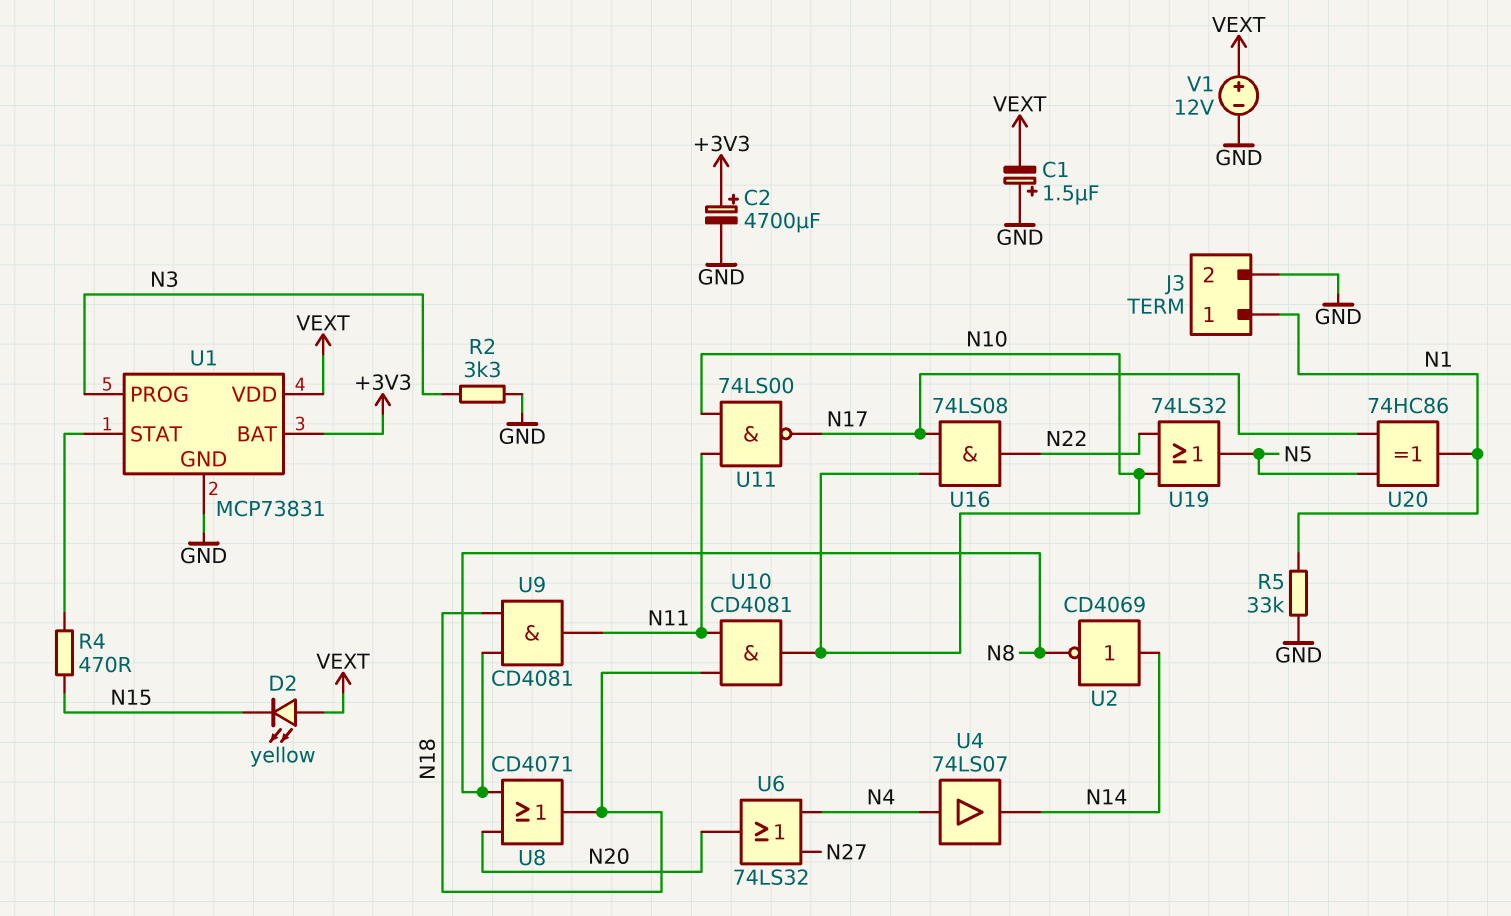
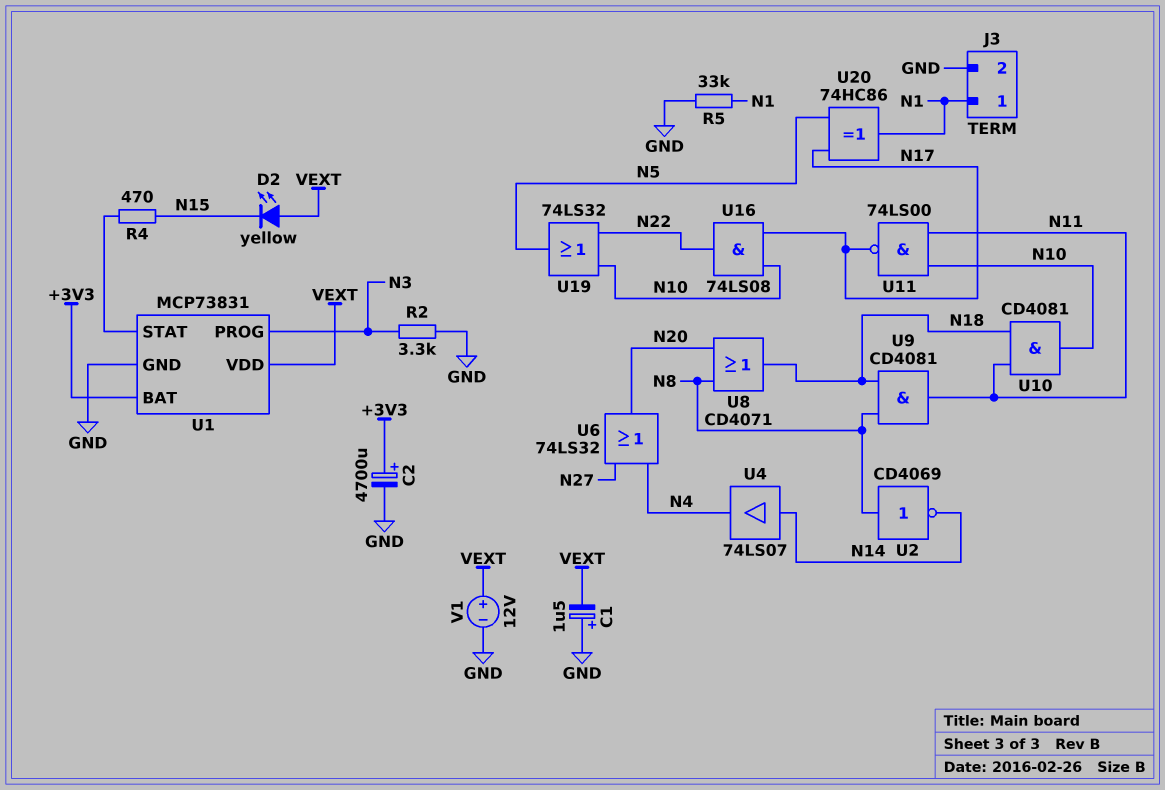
U2: NOT CD4069 (in N14, out N8) -> NOT CD4069 (in N8, out N14)
U4: buffer 74LS07 (in N4, out N14) -> buffer 74LS07 (in N14, out N4)

